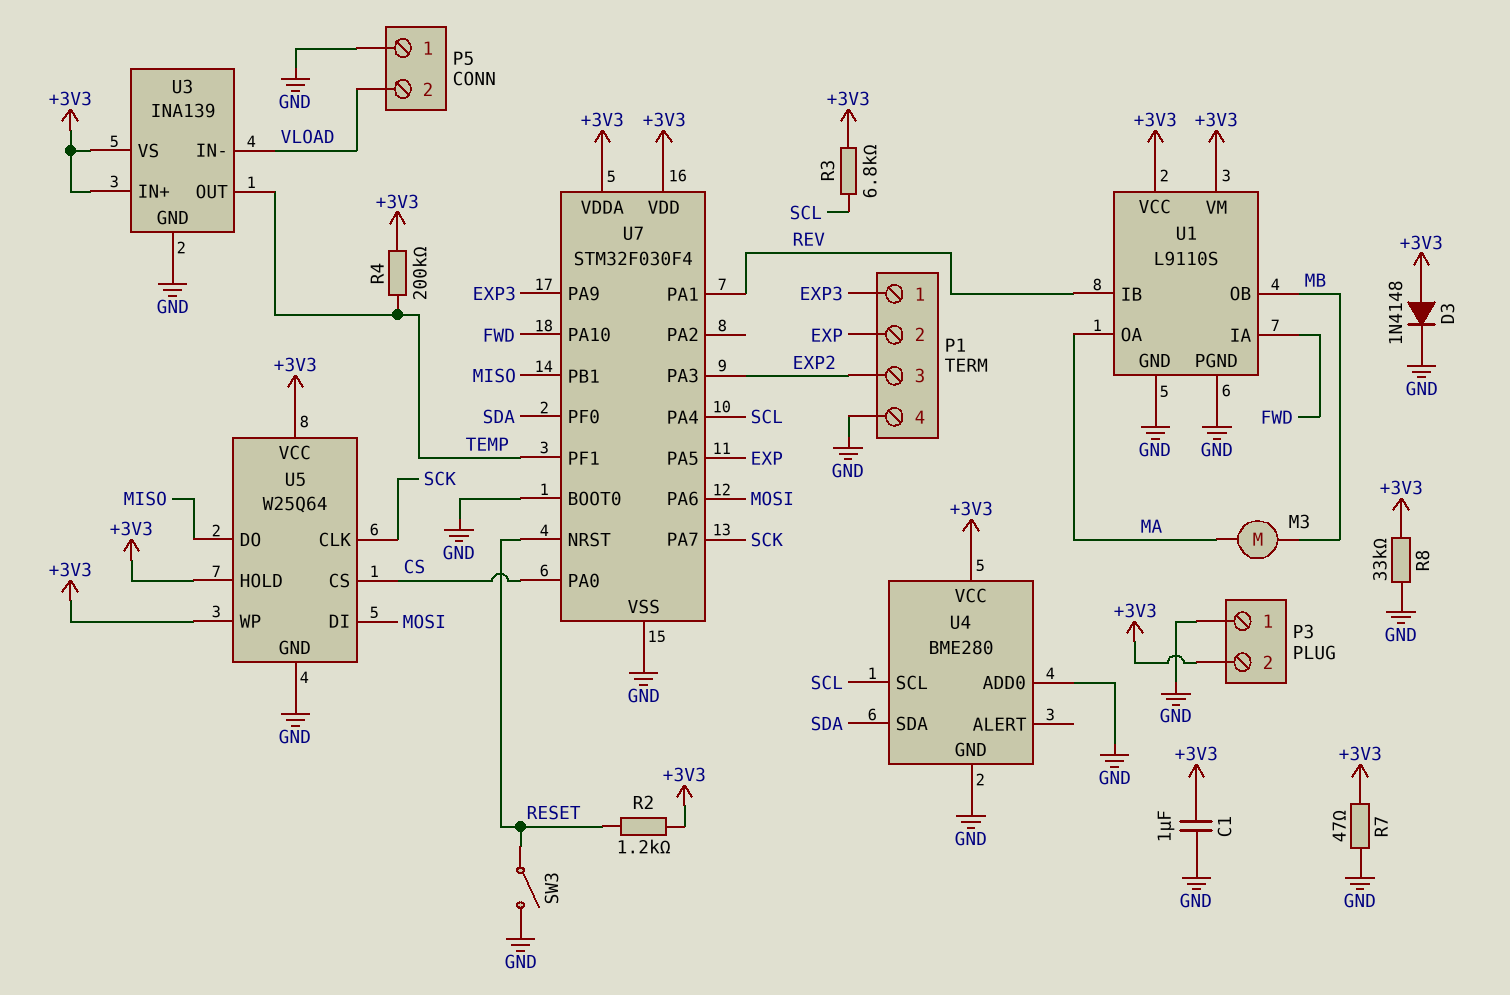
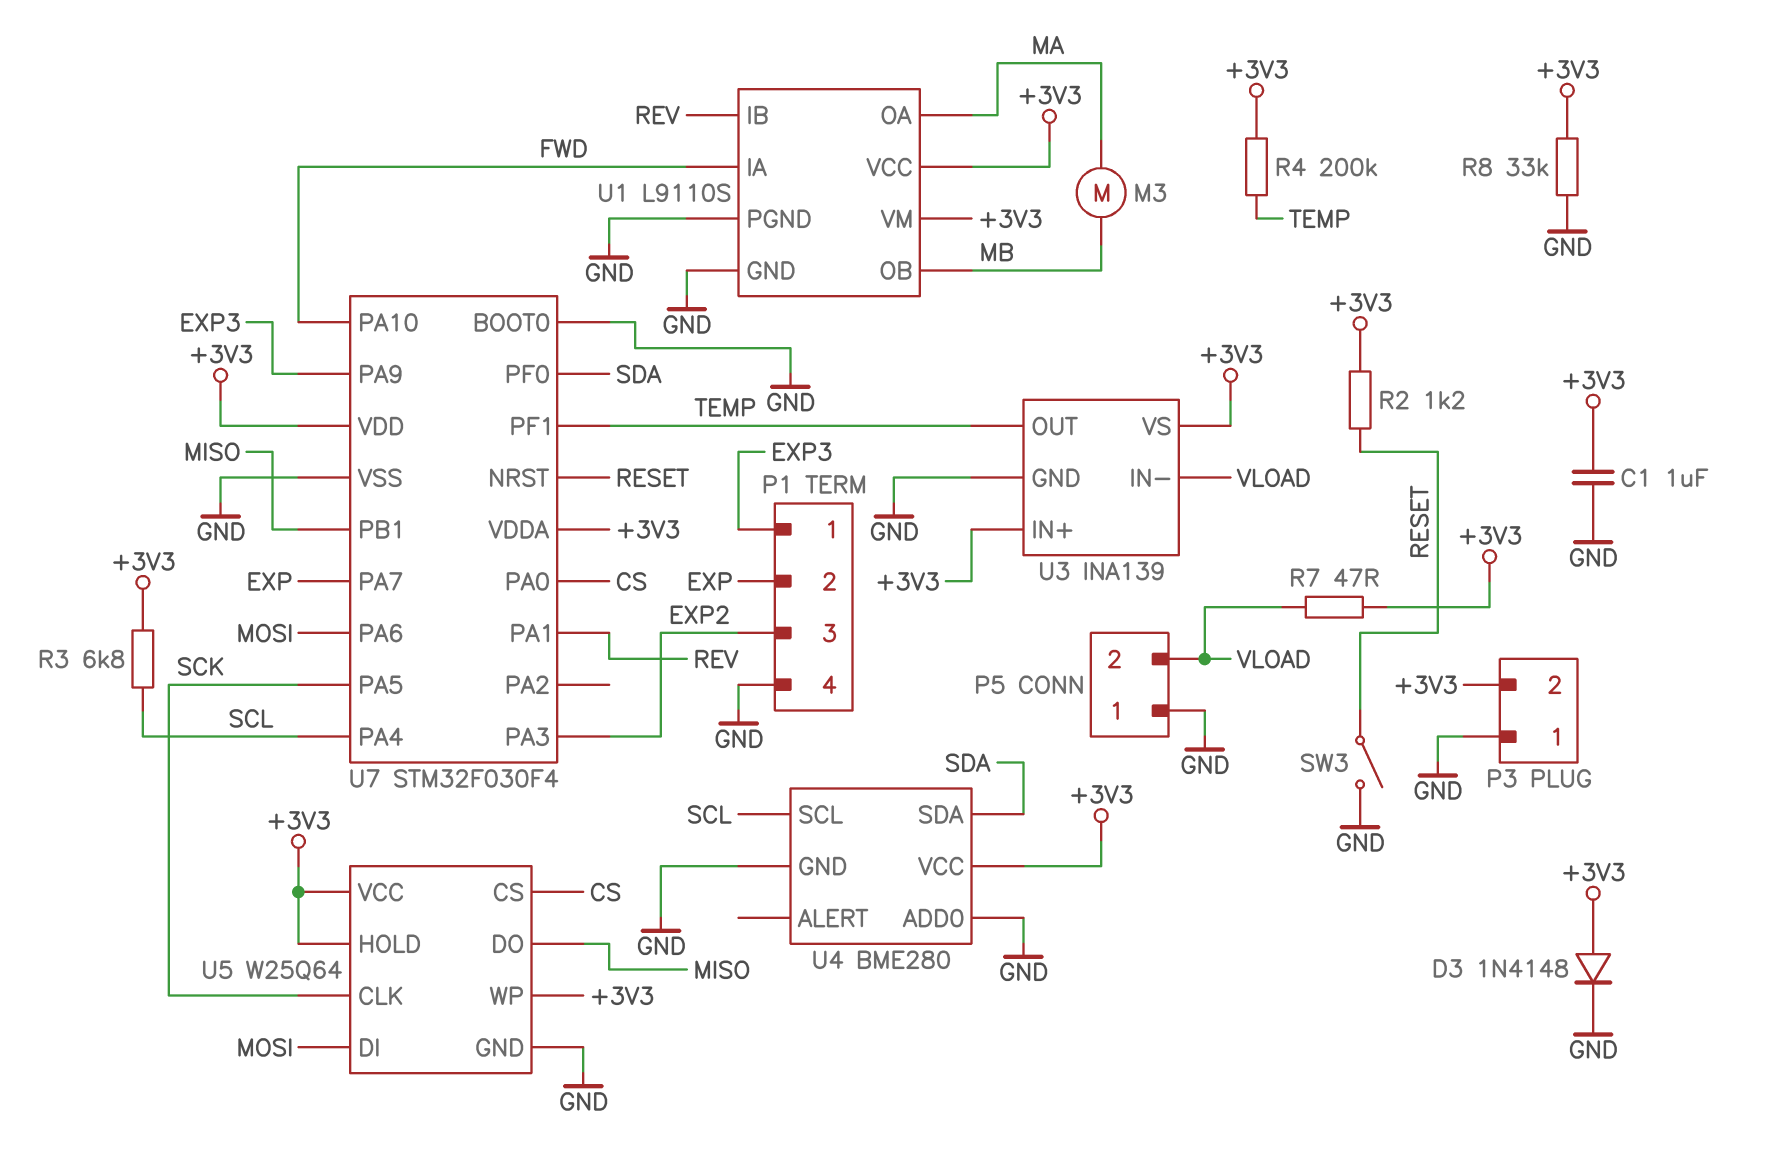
R7: 47 (+3V3, GND) -> 47 (+3V3, VLOAD)
U7 pin PA5: EXP -> SCK
U7 pin PA7: SCK -> EXP

